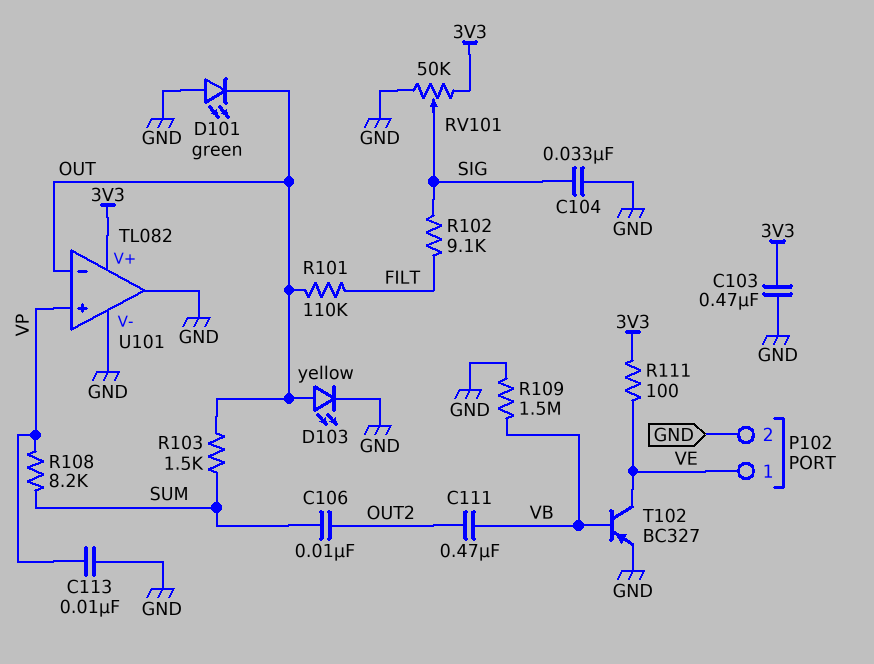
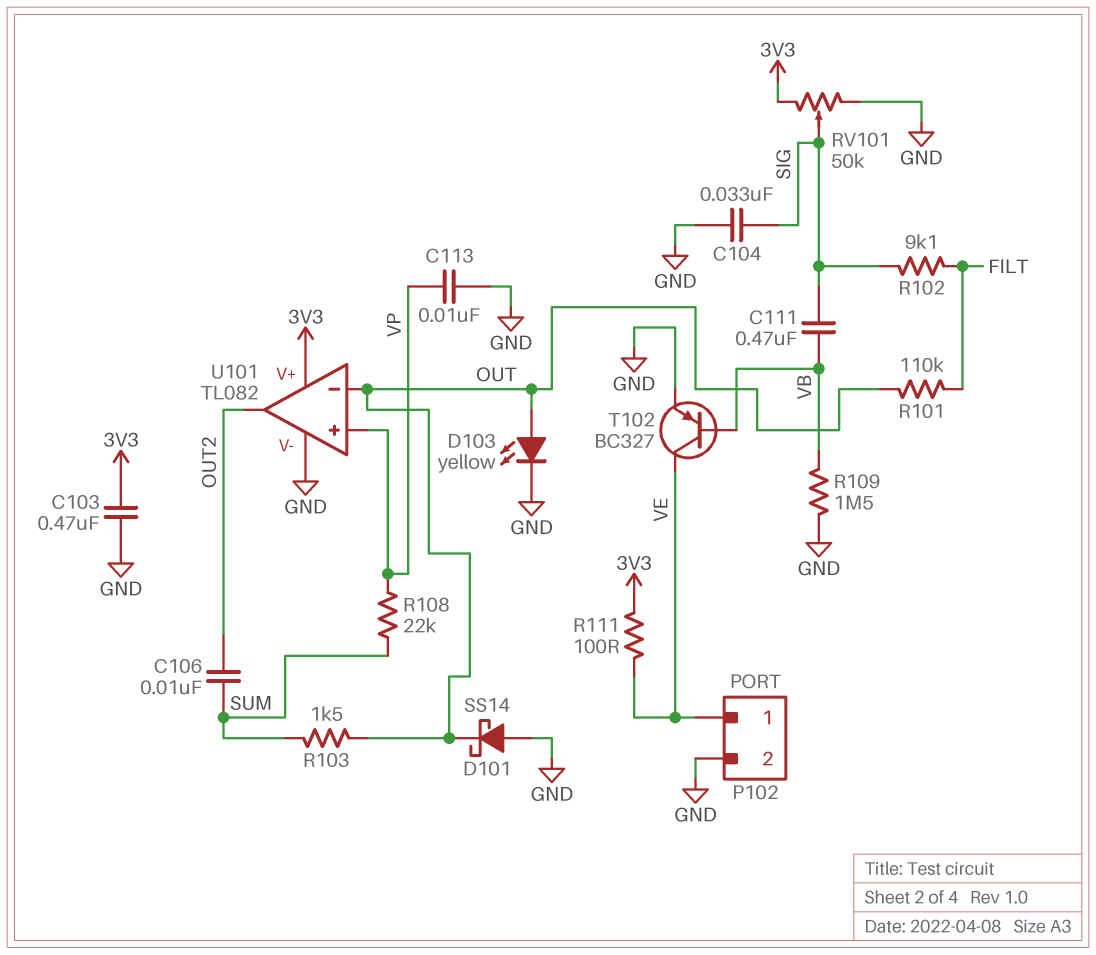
C111: 470nF (OUT2, VB) -> 470nF (SIG, VB)
D101: LED green (A GND, K OUT) -> schottky SS14 (A GND, K OUT)
R108: 8.2k (SUM, VP) -> 22k (SUM, VP)
U101 pin out: GND -> OUT2

